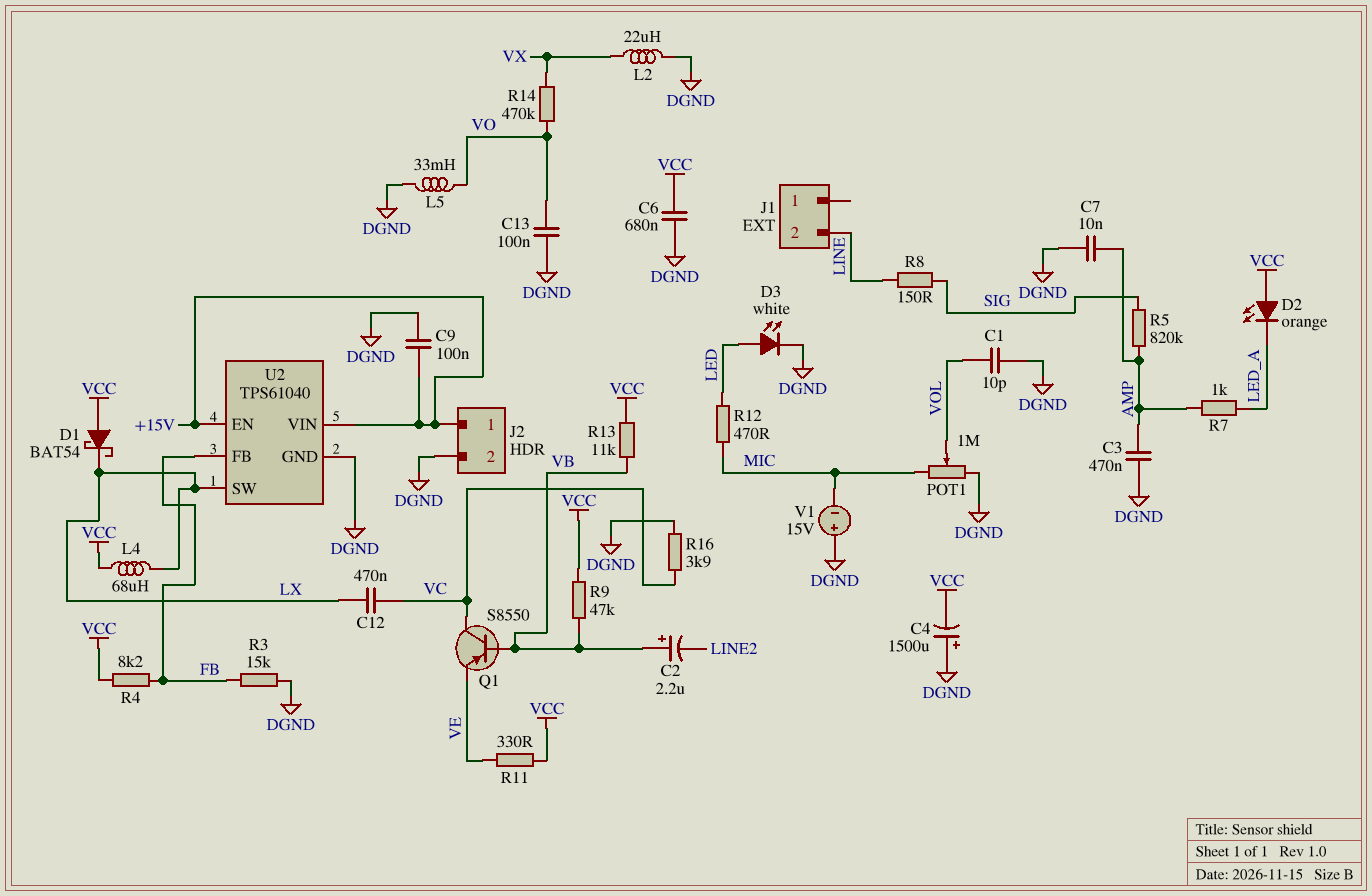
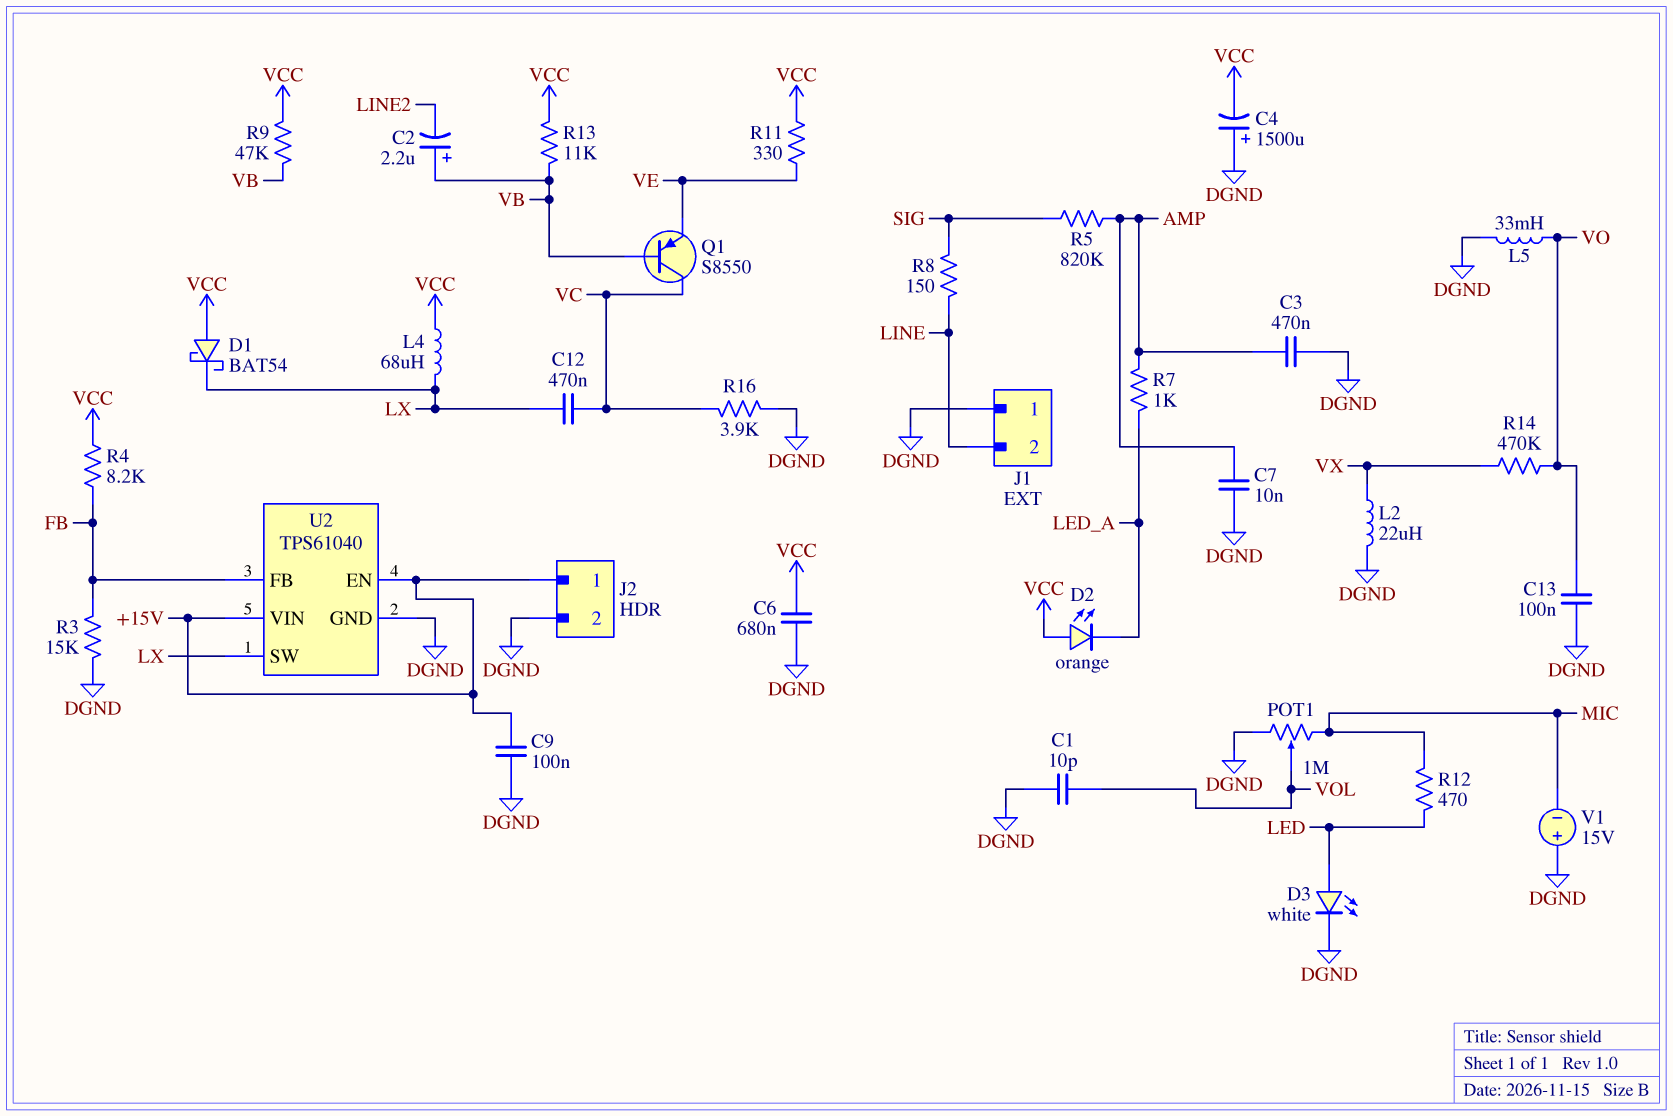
J1 pin 1: none -> DGND

